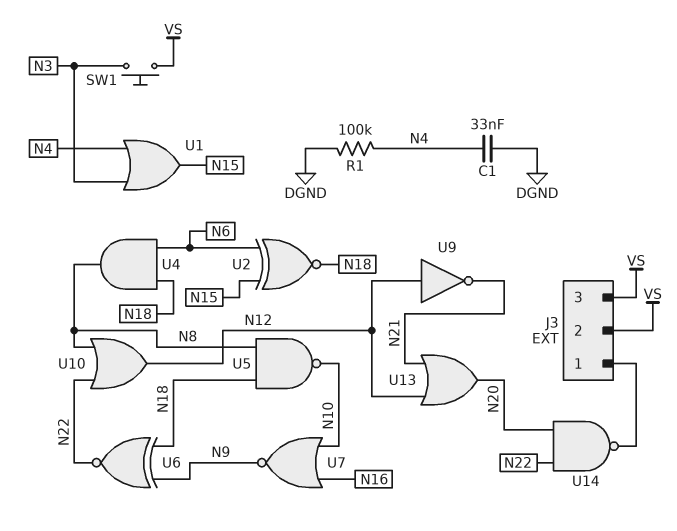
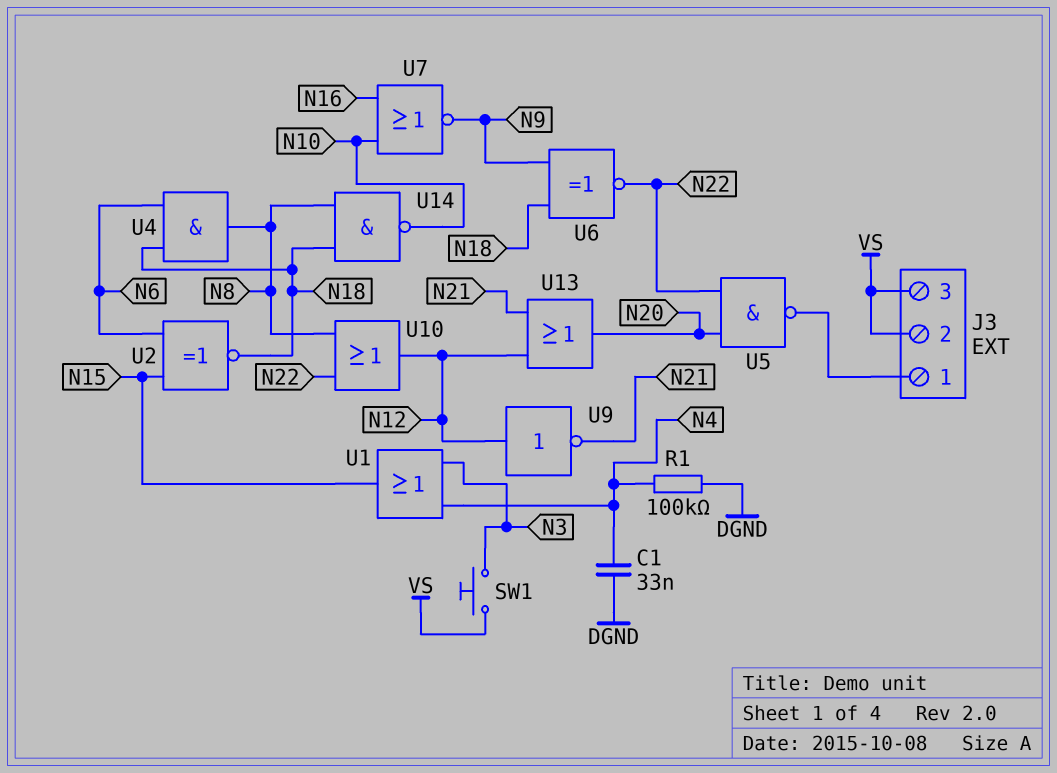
U5: NAND (in N8, in N18, out N10) -> NAND (in N20, in N22, out J3/1)
U14: NAND (in N20, in N22, out J3/1) -> NAND (in N8, in N18, out N10)

